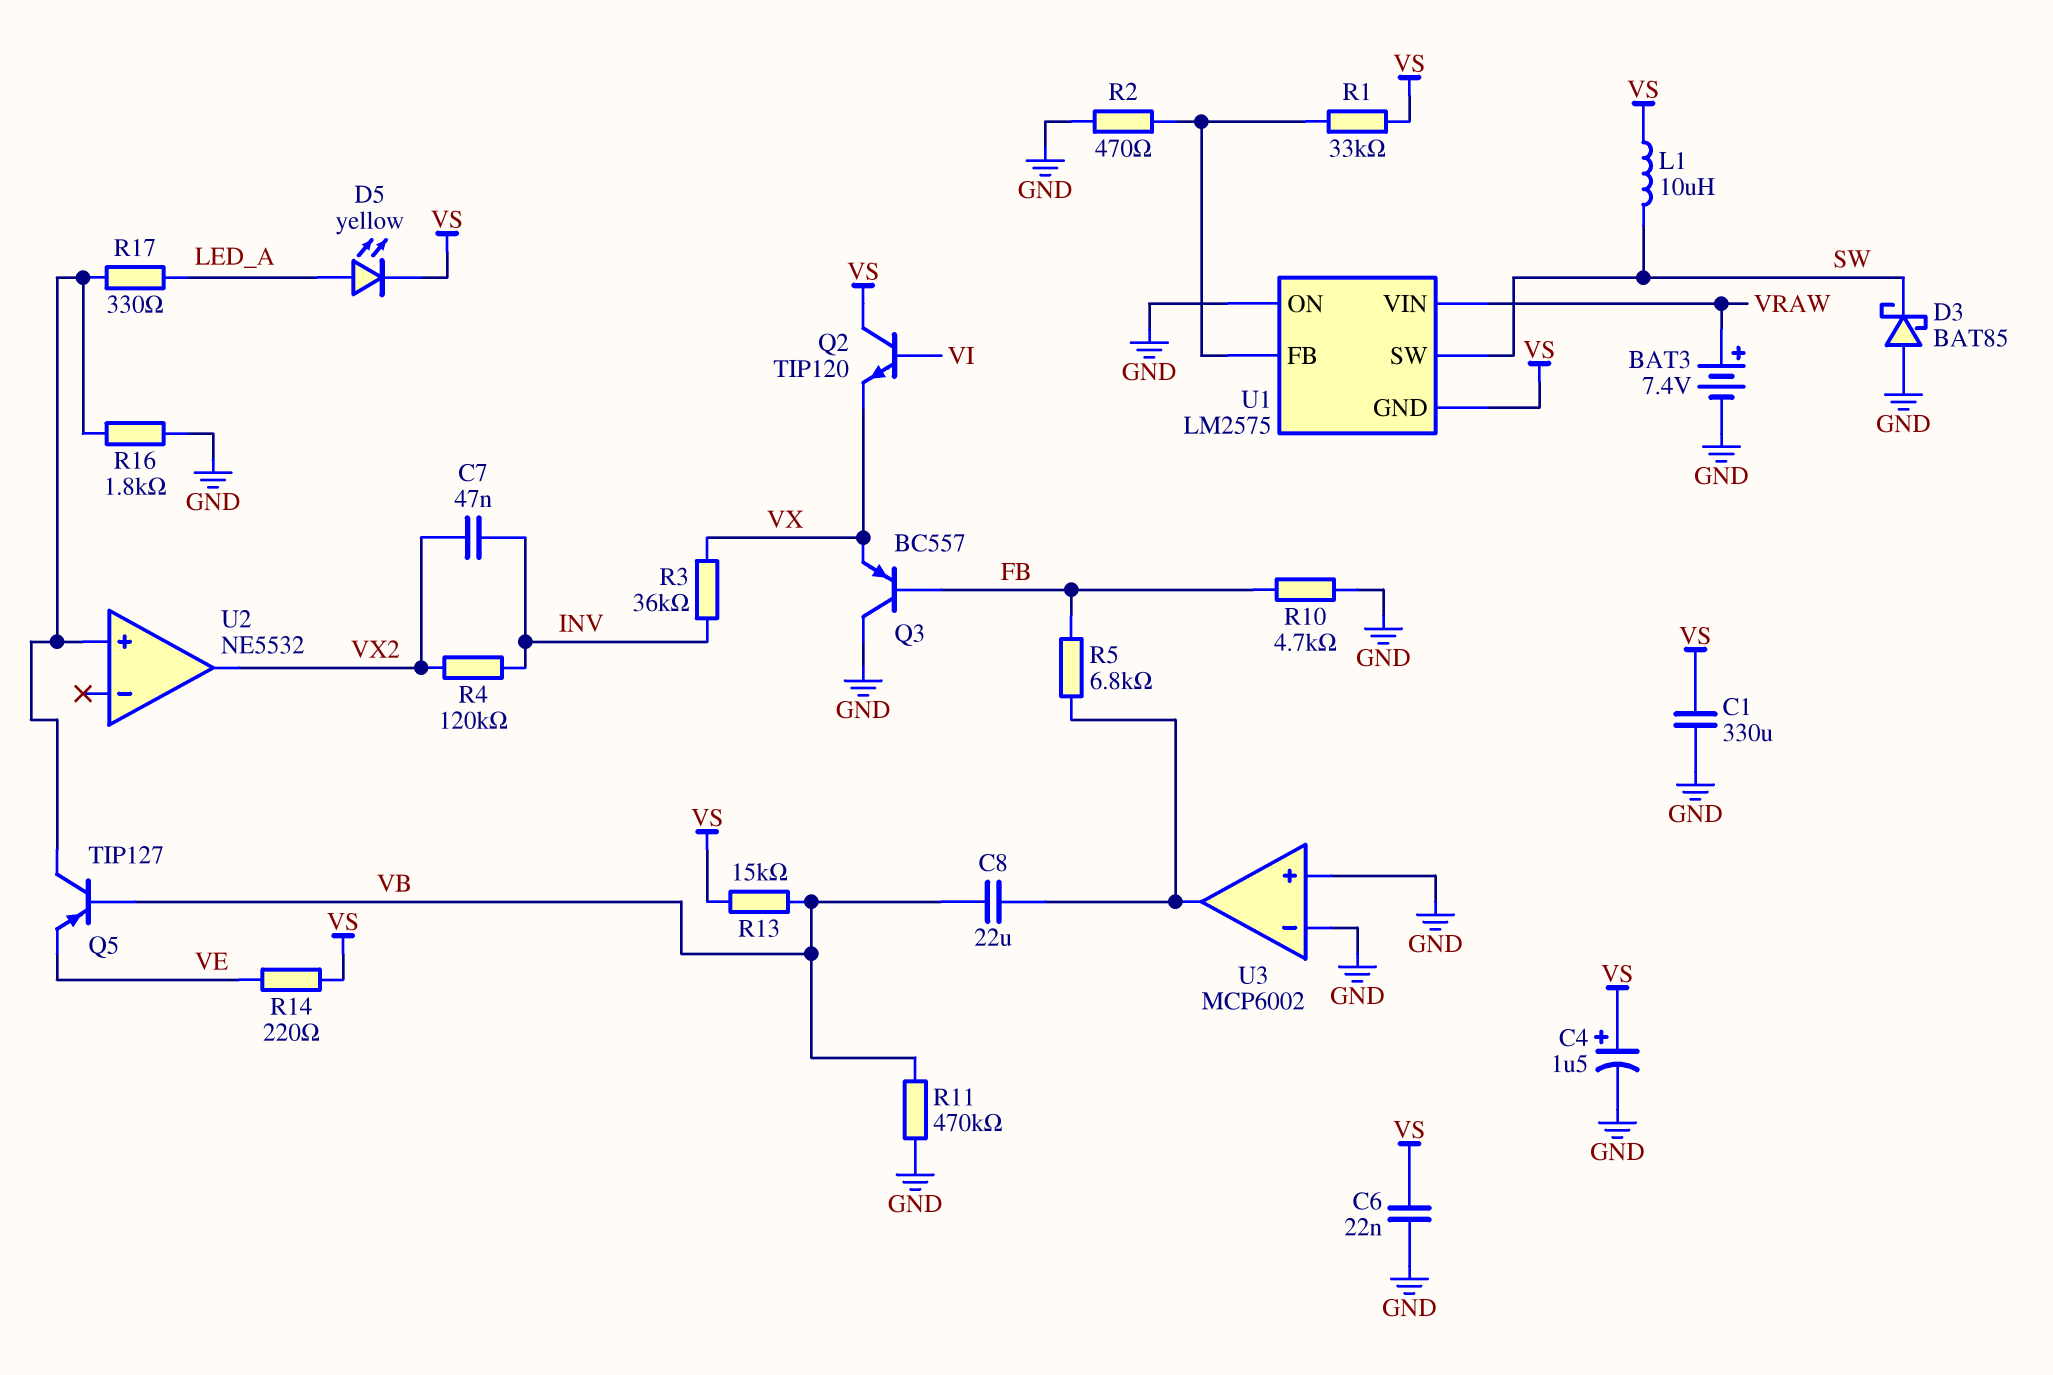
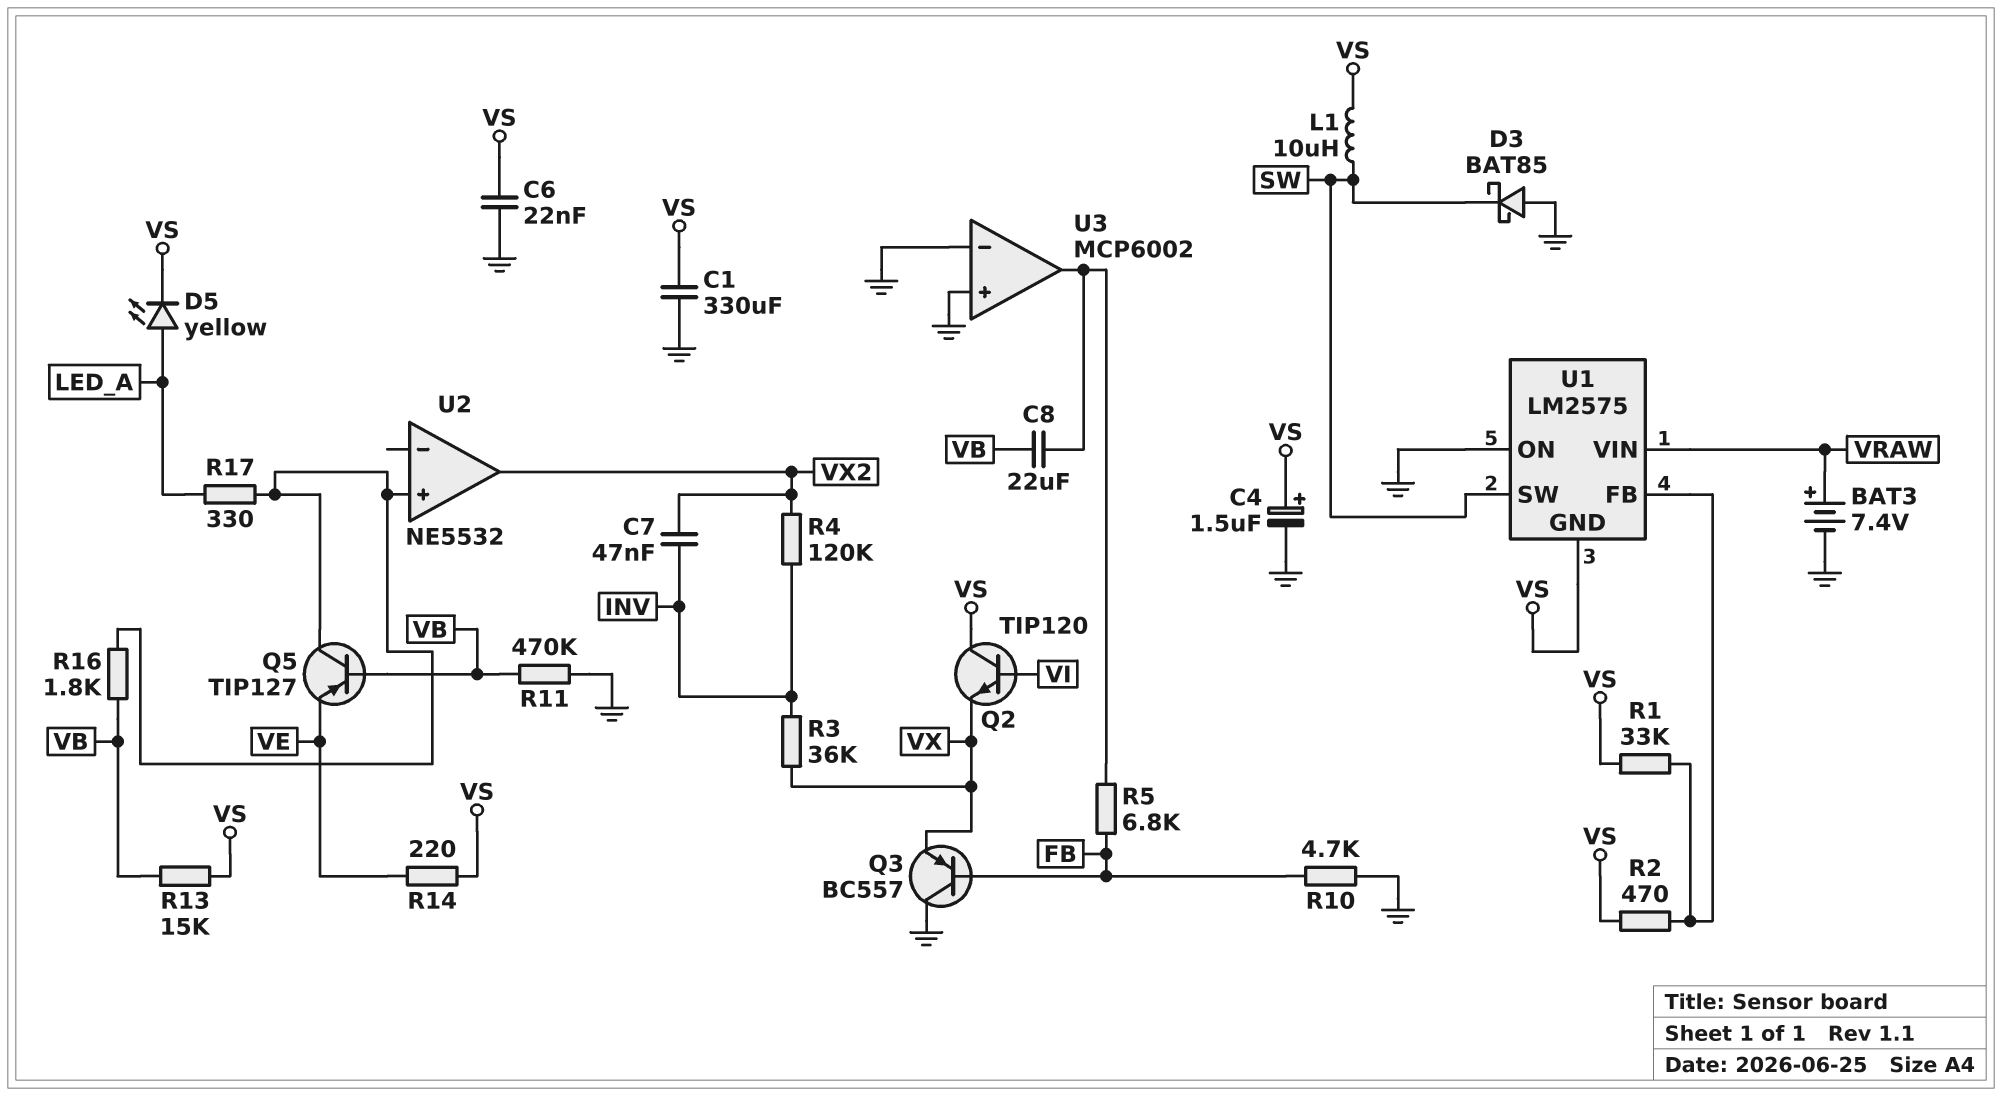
R2: 470 (GND, U1/FB) -> 470 (U1/FB, VS)
R16: 1.8k (GND, U2/in+) -> 1.8k (U2/in+, VB)

